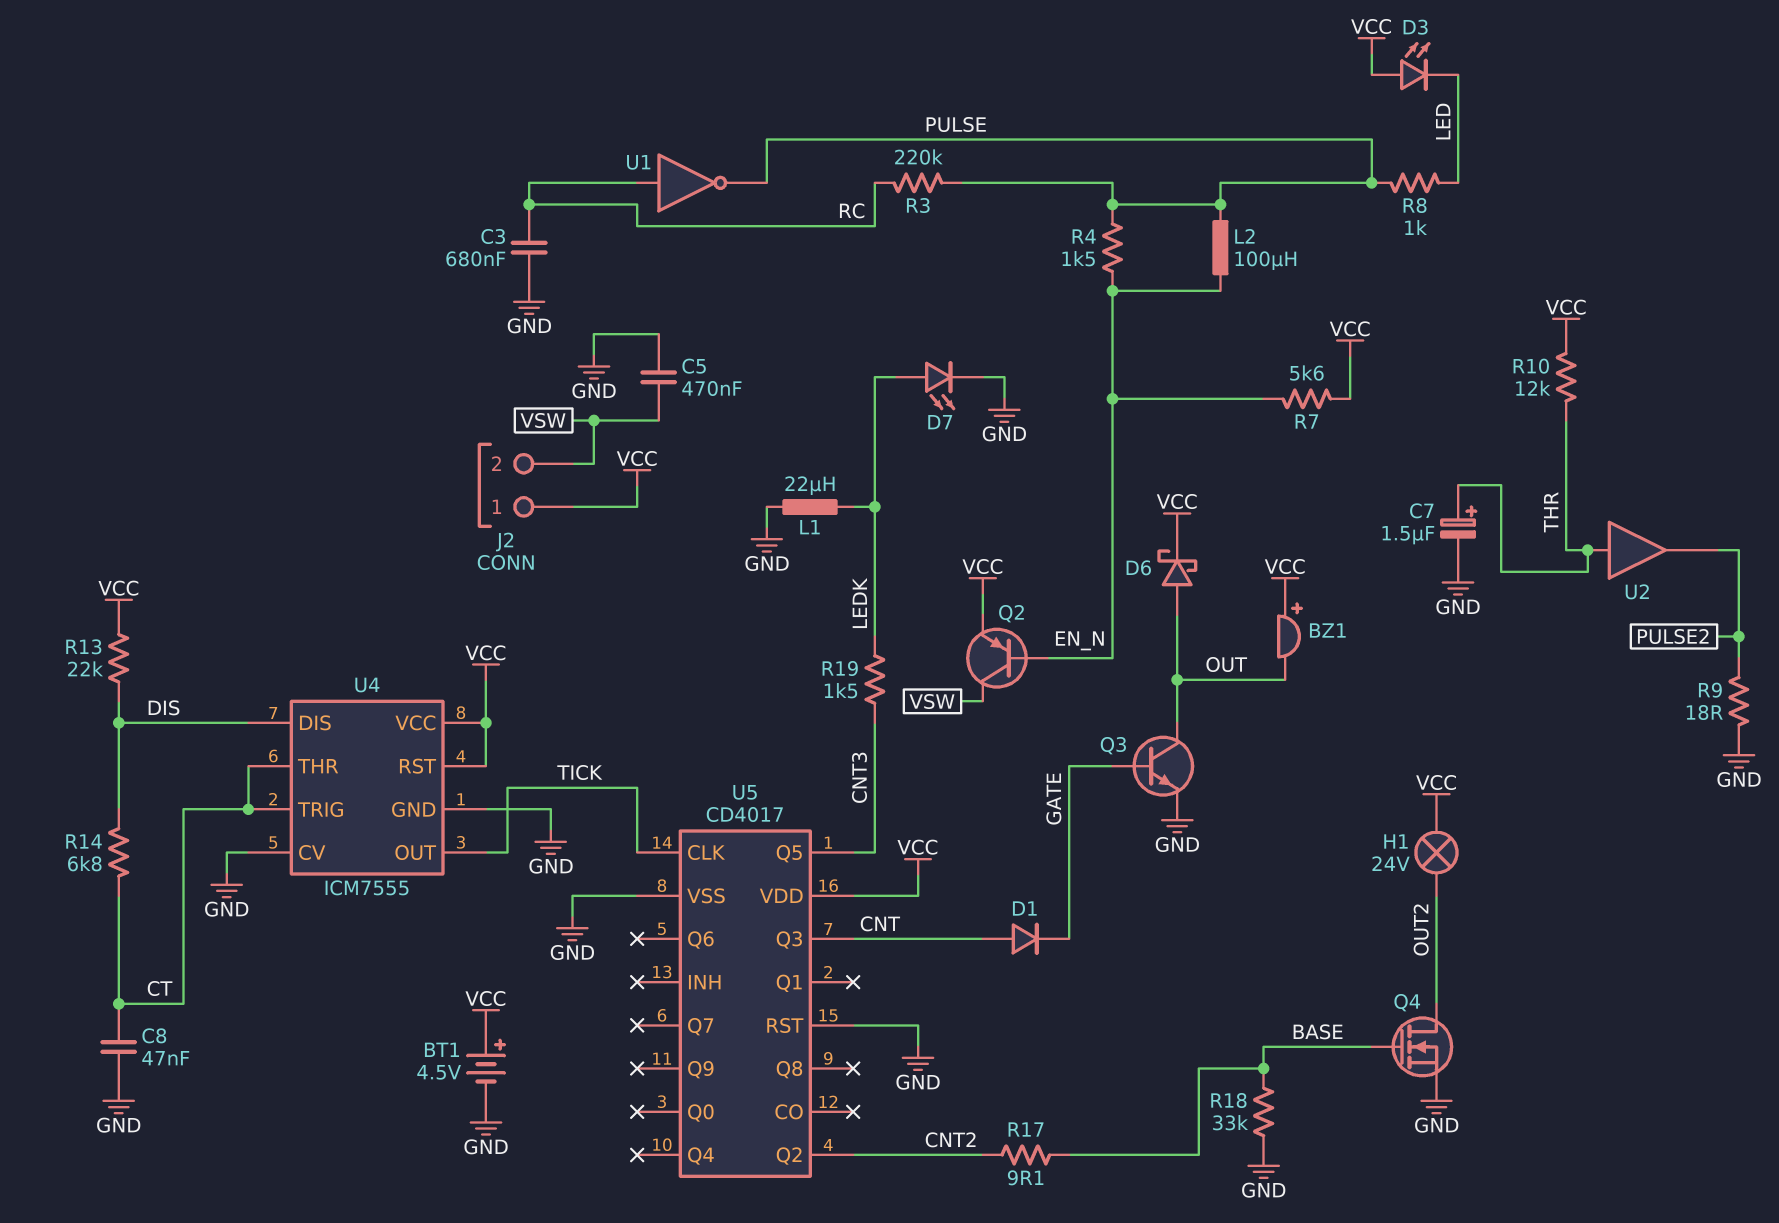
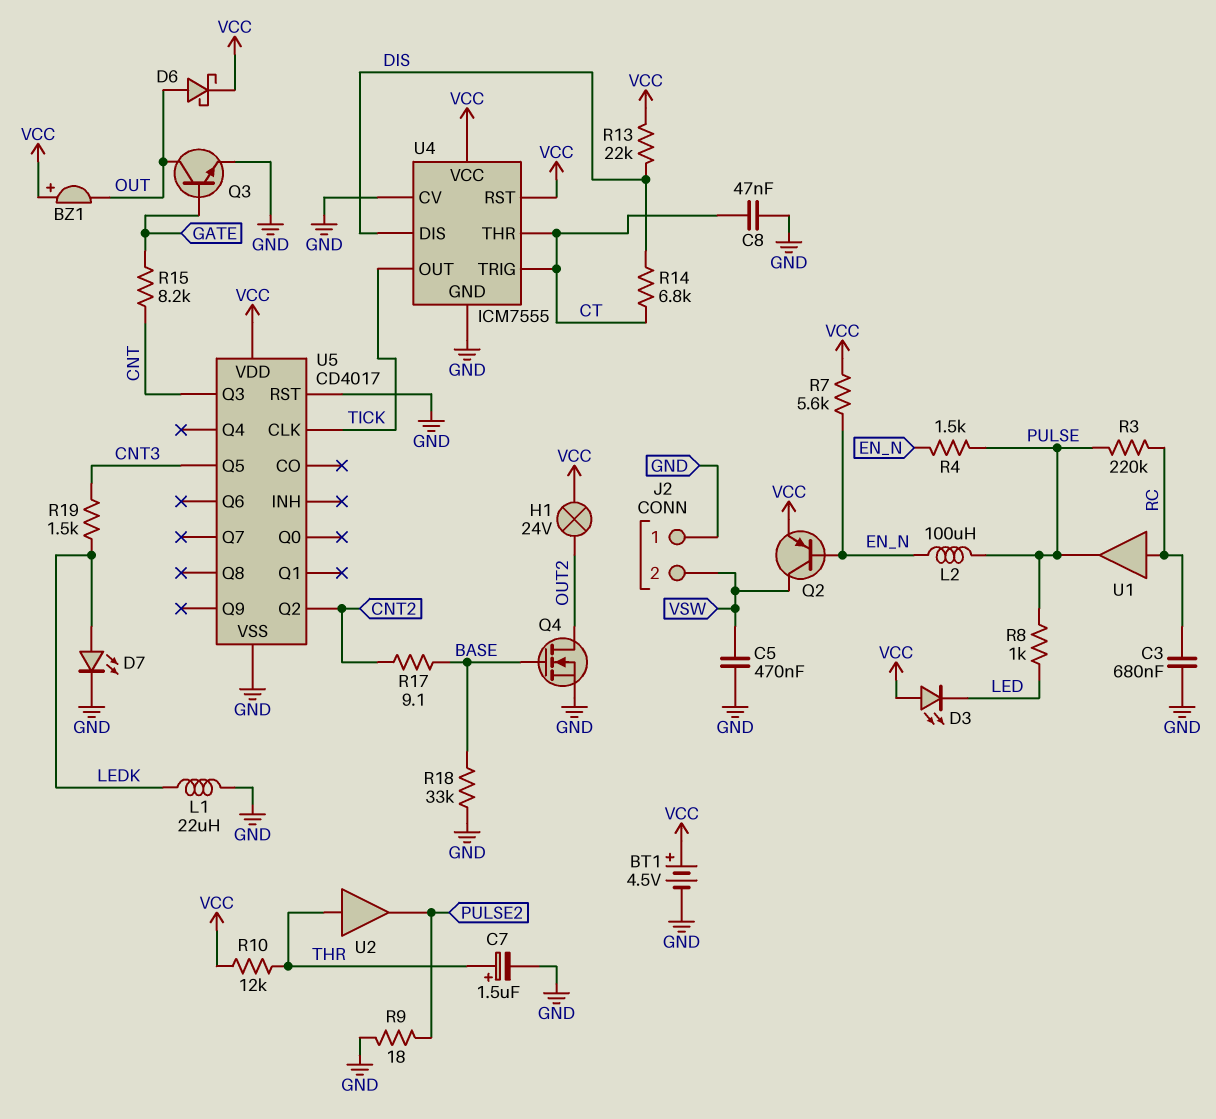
D1: diode (A CNT, K GATE) -> none
J2 pin 1: VCC -> GND
R15: none -> 8.2k (CNT, GATE)
U1: NOT (in RC, out PULSE) -> buffer (in RC, out PULSE)

